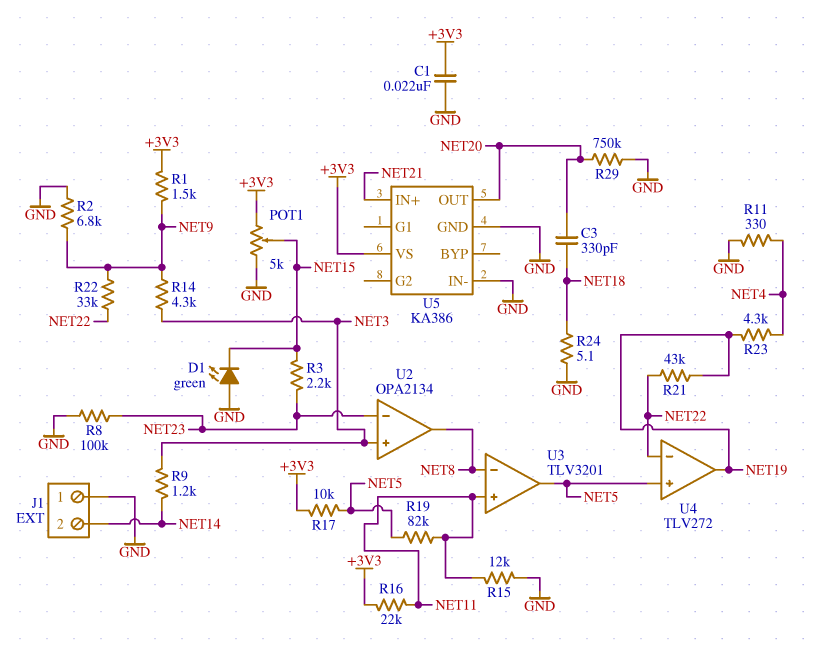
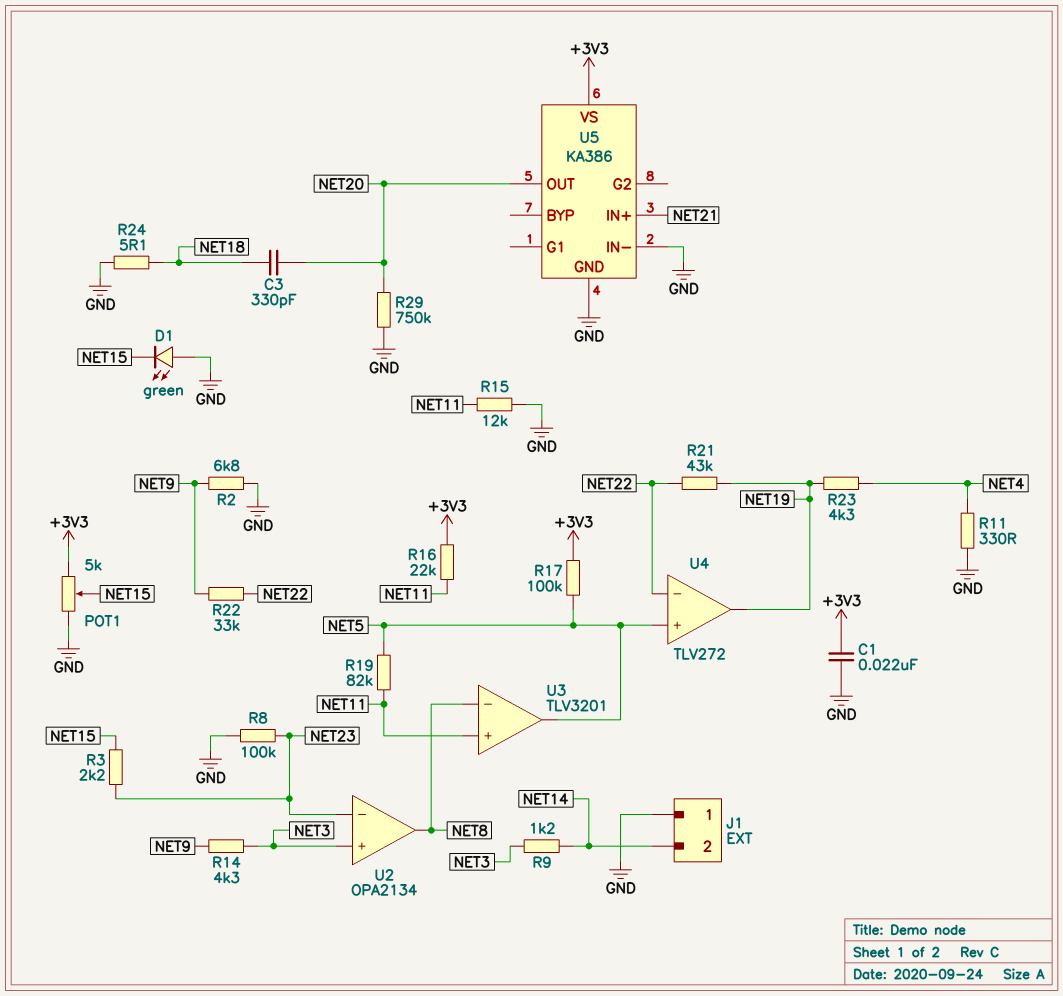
R1: 1.5k (+3V3, NET9) -> none
R17: 10k (+3V3, NET5) -> 100k (+3V3, NET5)

